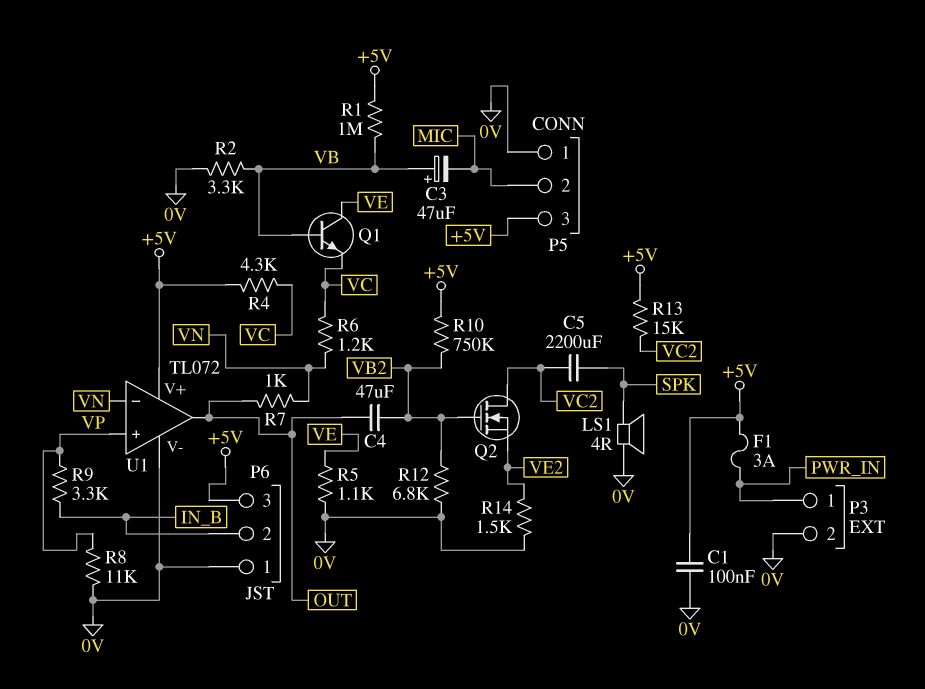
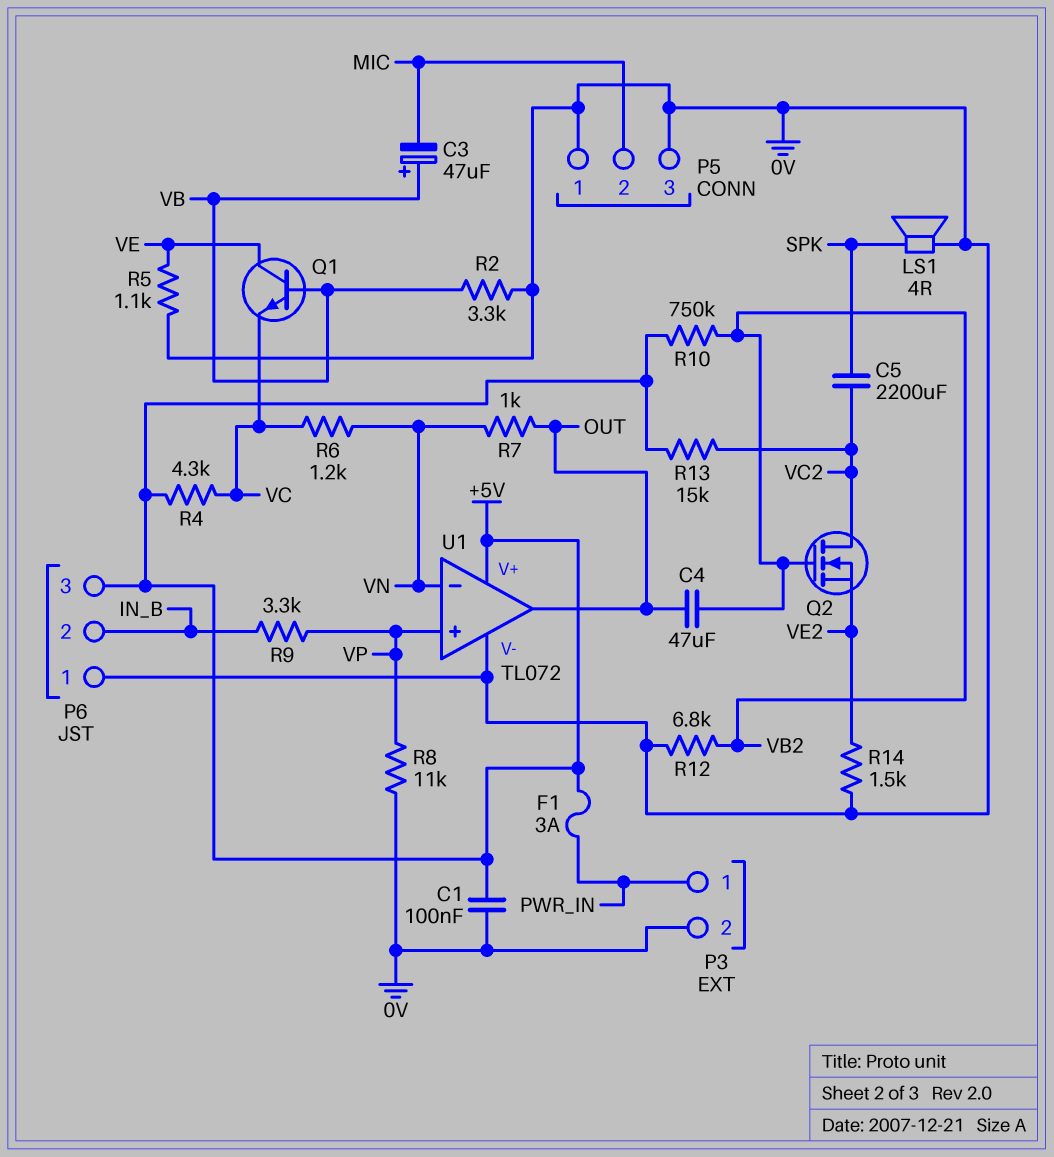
P5 pin 3: +5V -> 0V
R1: 1M (+5V, VB) -> none

